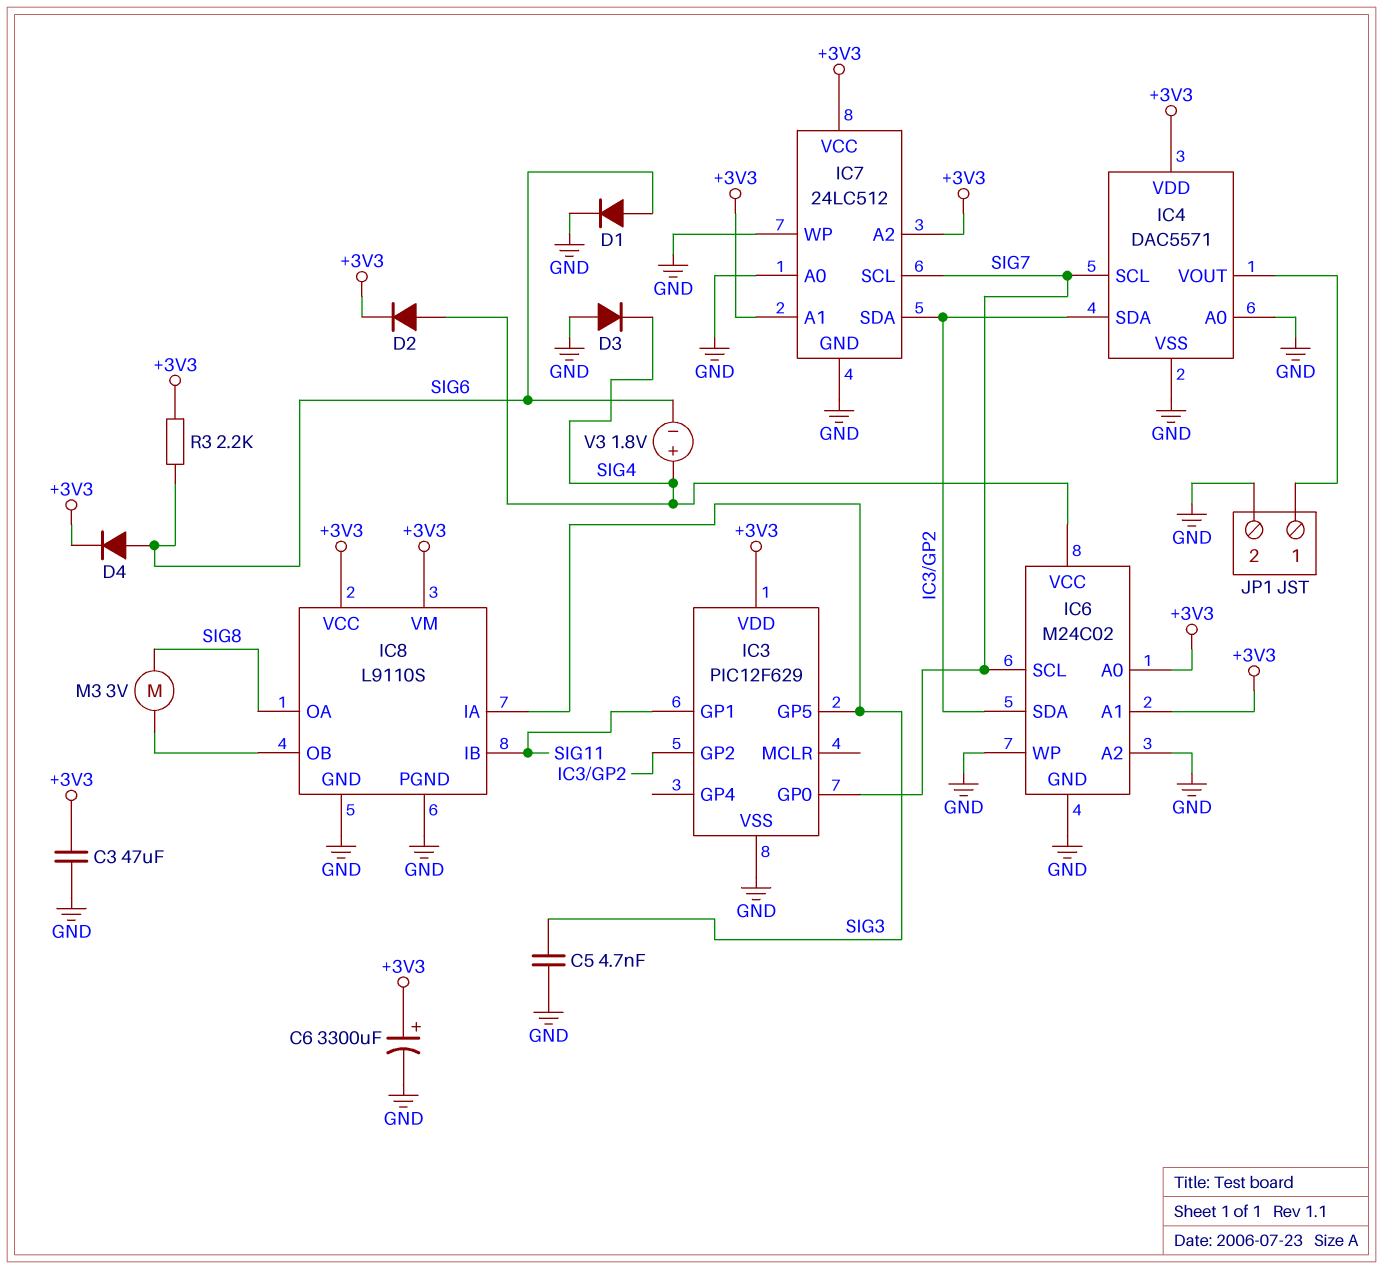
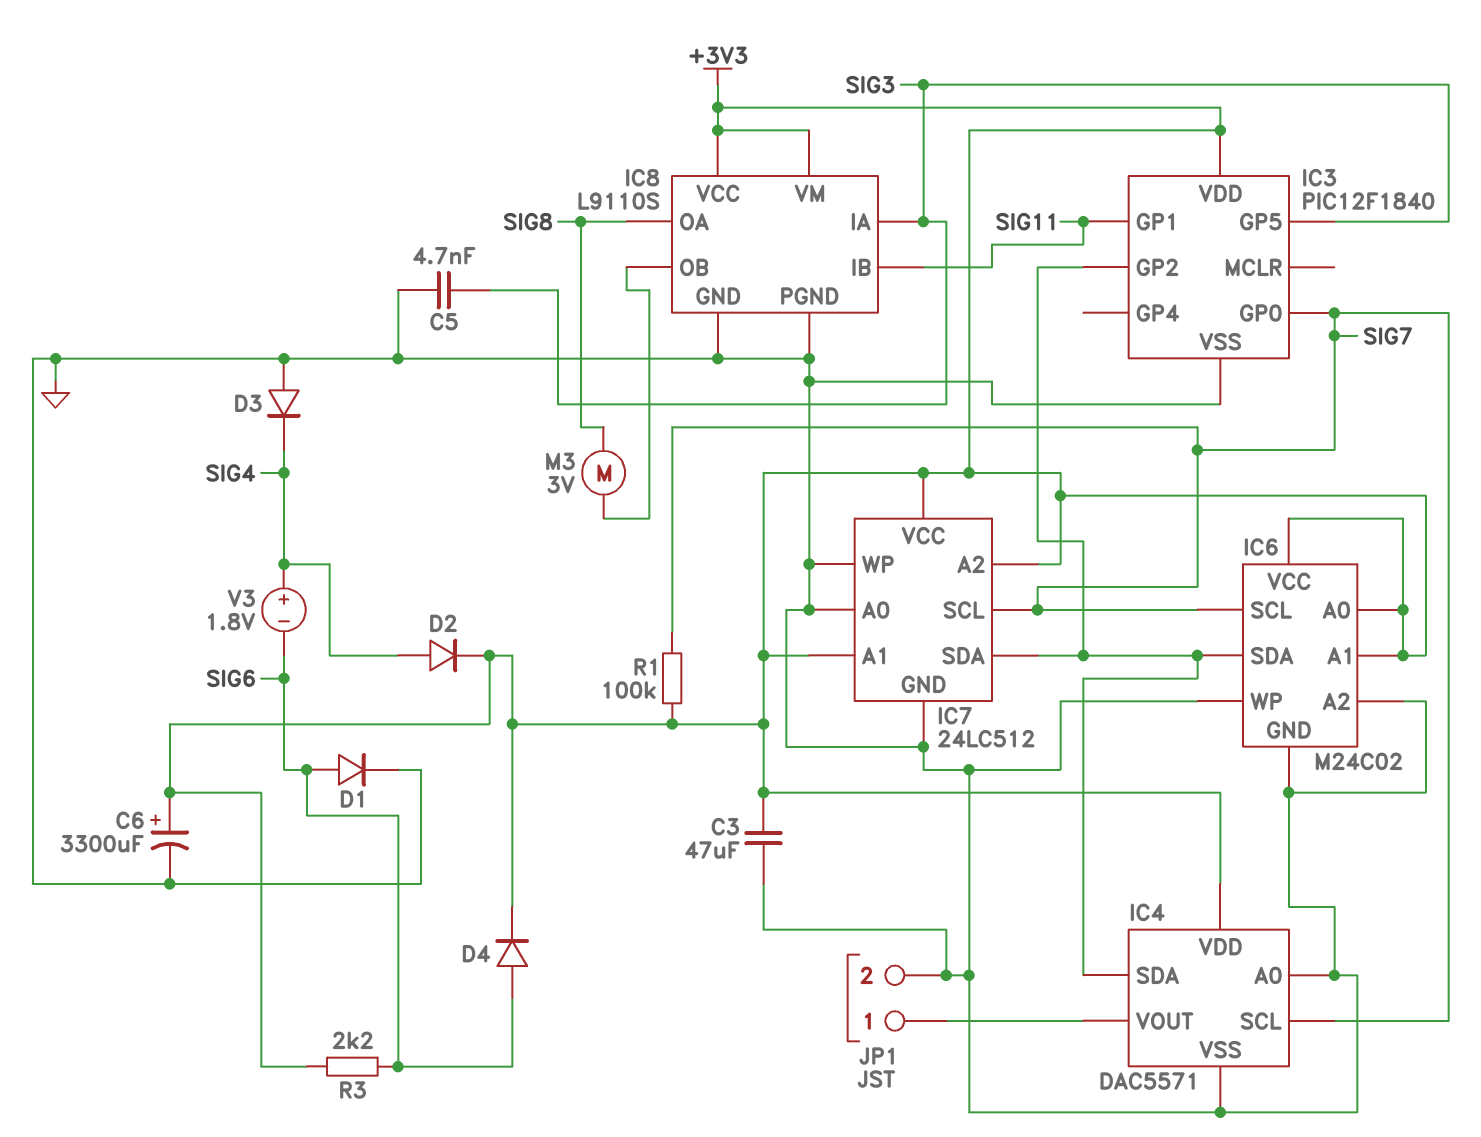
IC3: PIC12F629 -> PIC12F1840
IC6 pin VCC: SIG4 -> +3V3
R1: none -> 100k (+3V3, SIG7)

